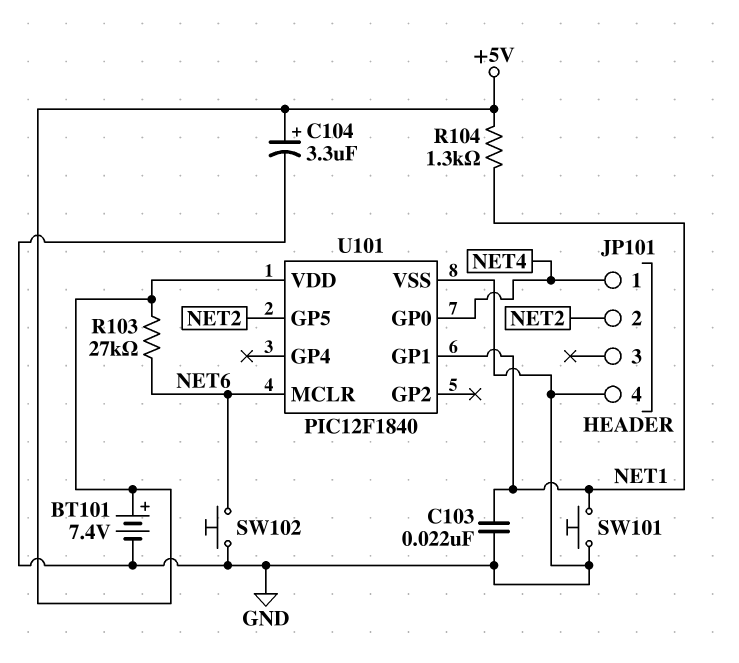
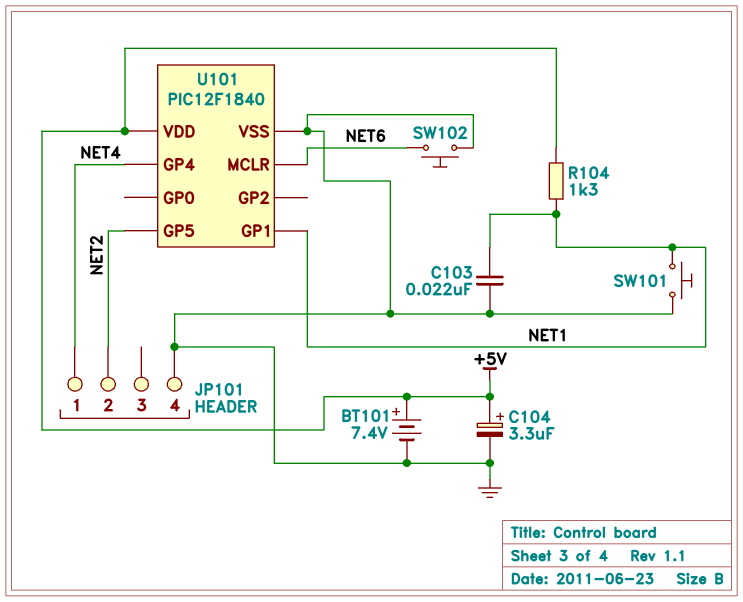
R103: 27k (+5V, NET6) -> none
U101 pin GP0: NET4 -> none
U101 pin GP4: none -> NET4

